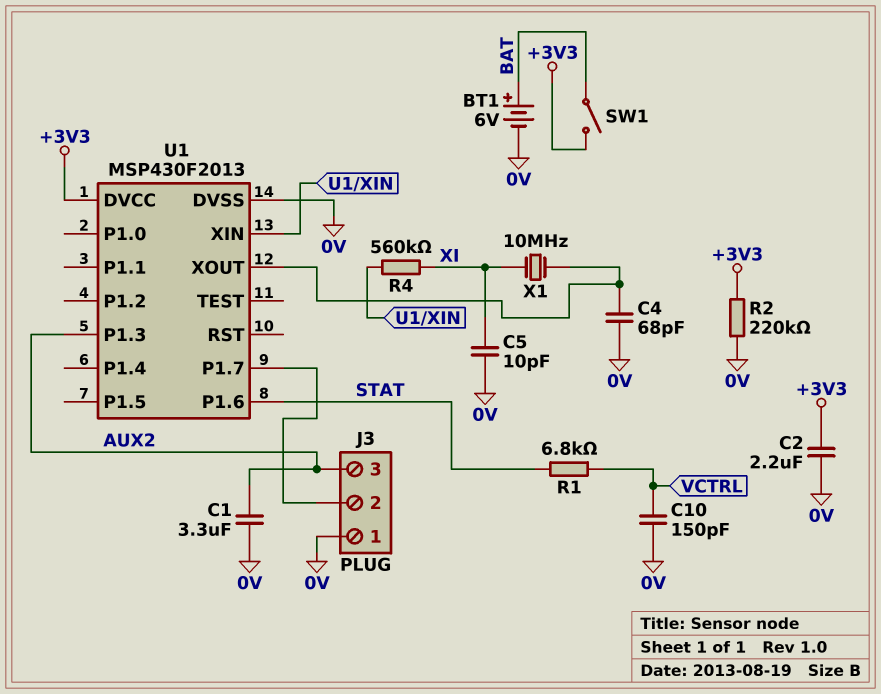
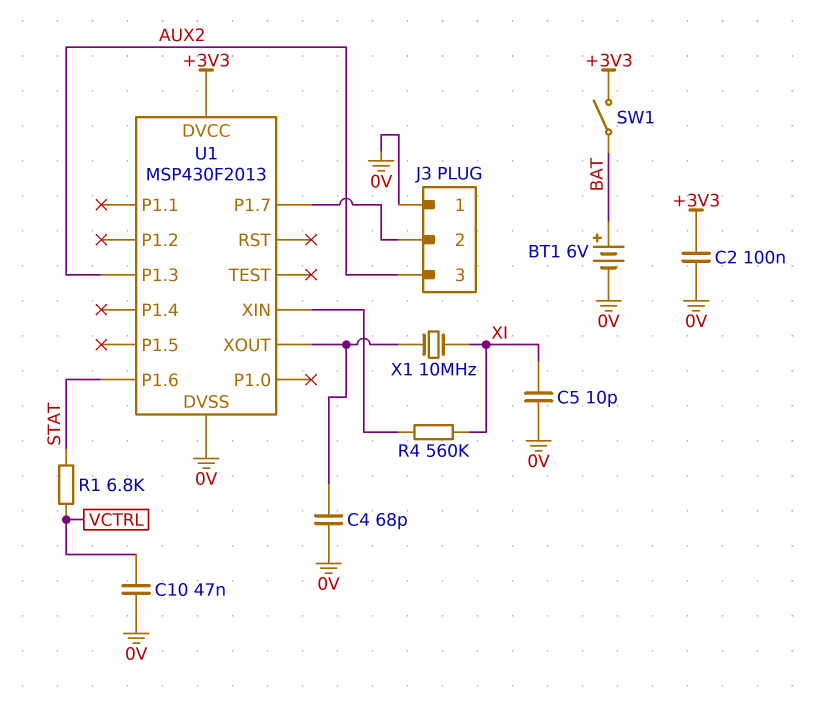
C1: 3.3uF (0V, AUX2) -> none
C2: 2.2uF (+3V3, 0V) -> 100nF (+3V3, 0V)
C10: 150pF (0V, VCTRL) -> 47nF (0V, VCTRL)
R2: 220k (+3V3, 0V) -> none

